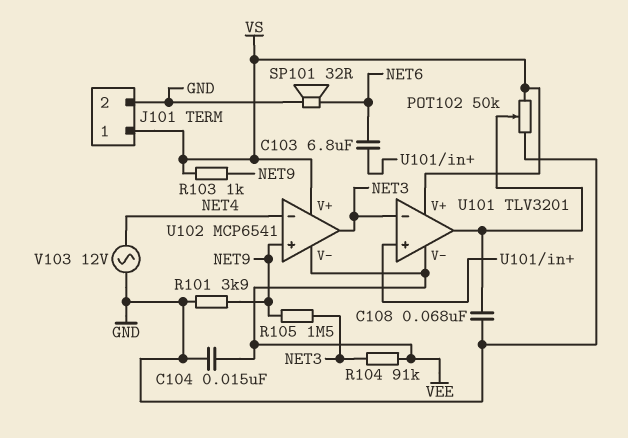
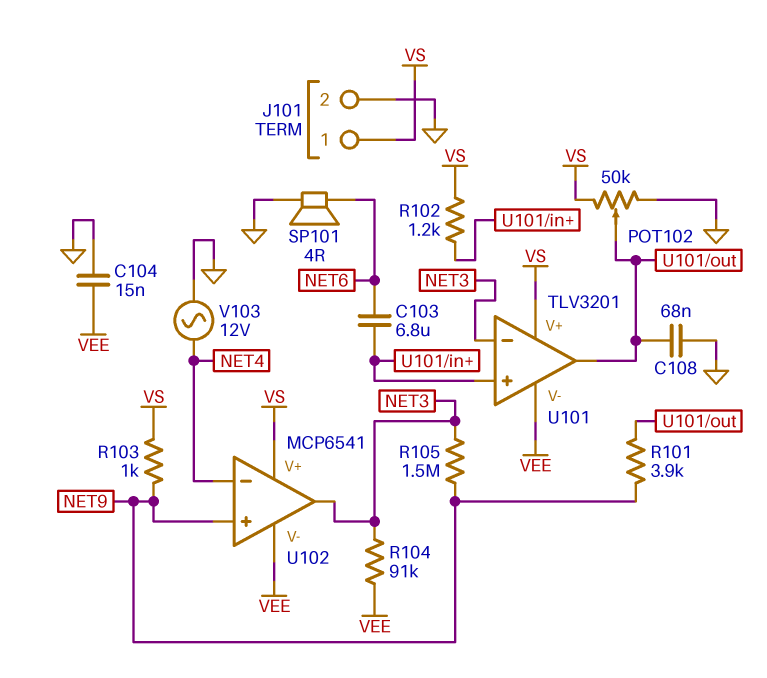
R101: 3.9k (GND, NET9) -> 3.9k (NET9, U101/out)
R102: none -> 1.2k (U101/in+, VS)
SP101: speaker 32R (GND, NET6) -> speaker 4R (GND, NET6)

